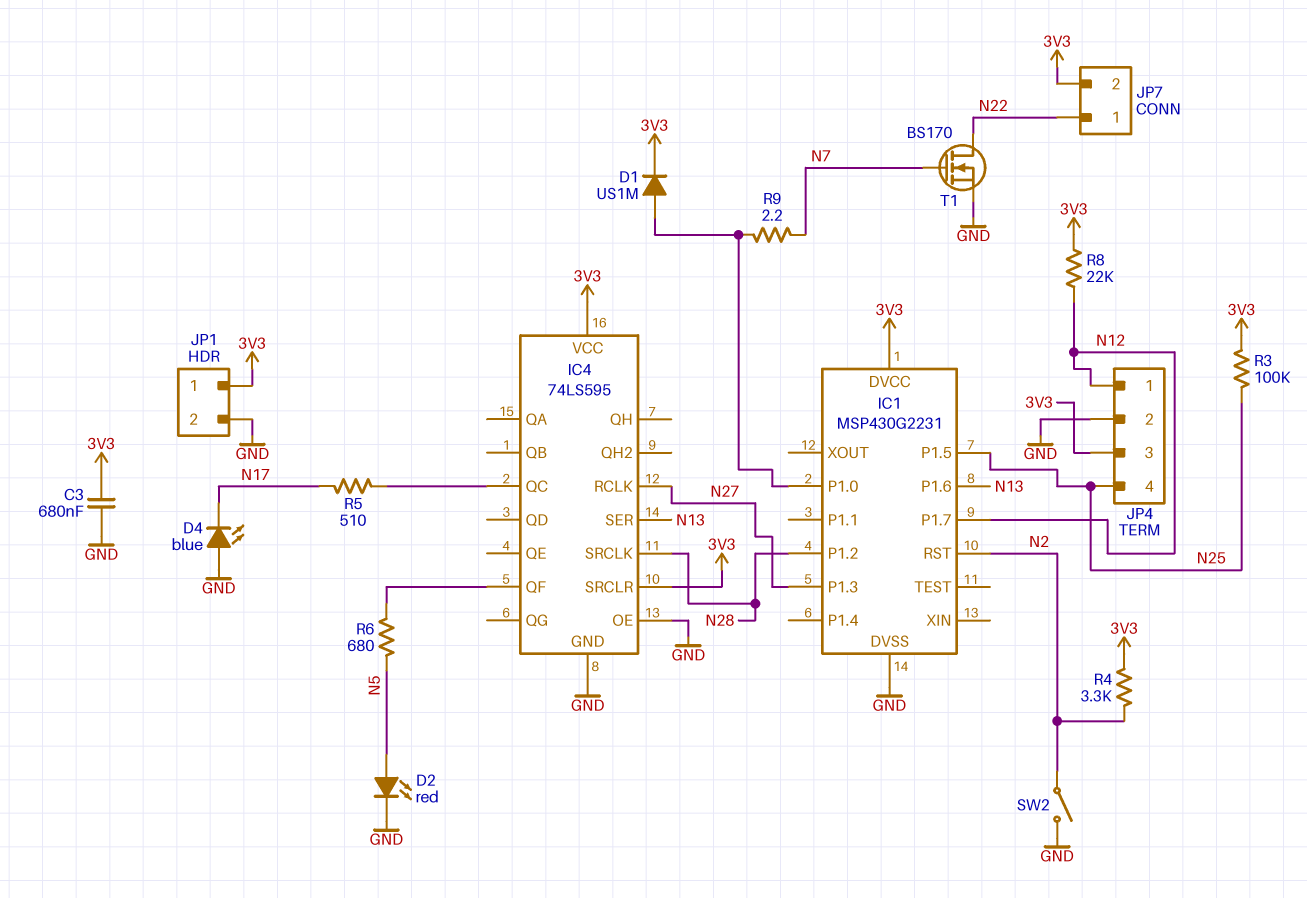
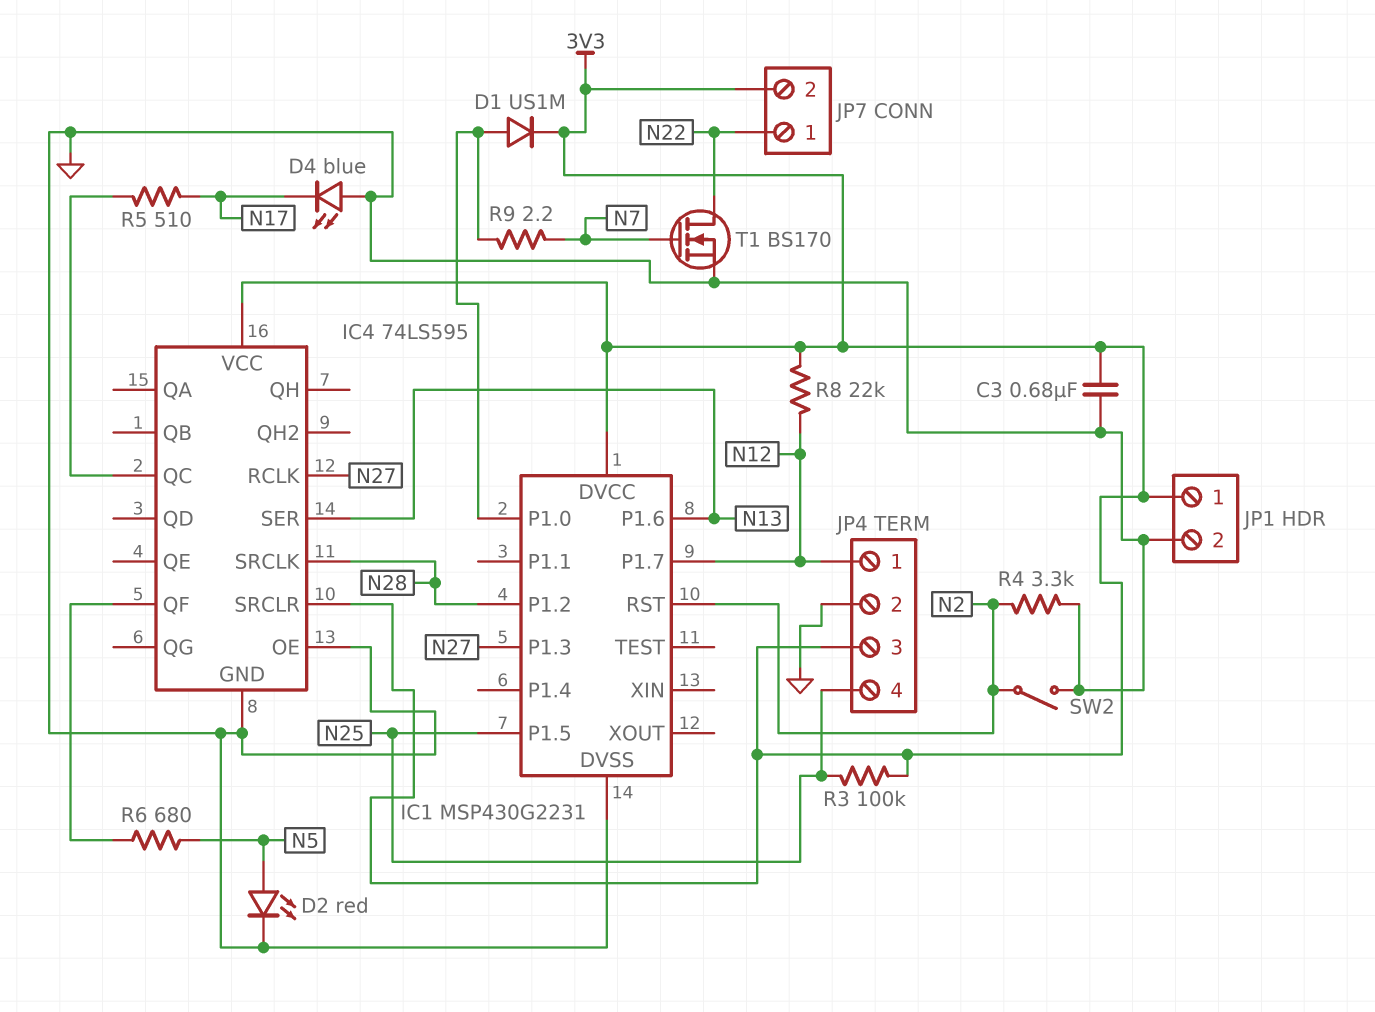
R4: 3.3k (3V3, N2) -> 3.3k (GND, N2)

